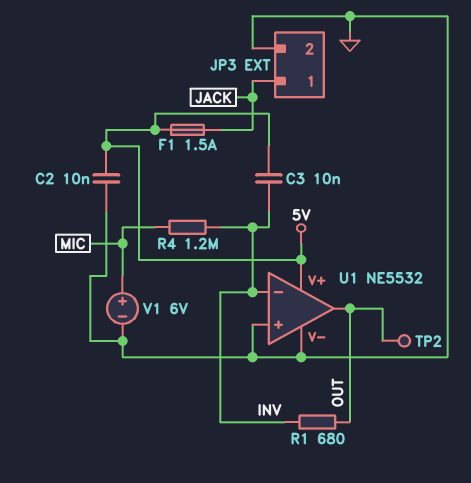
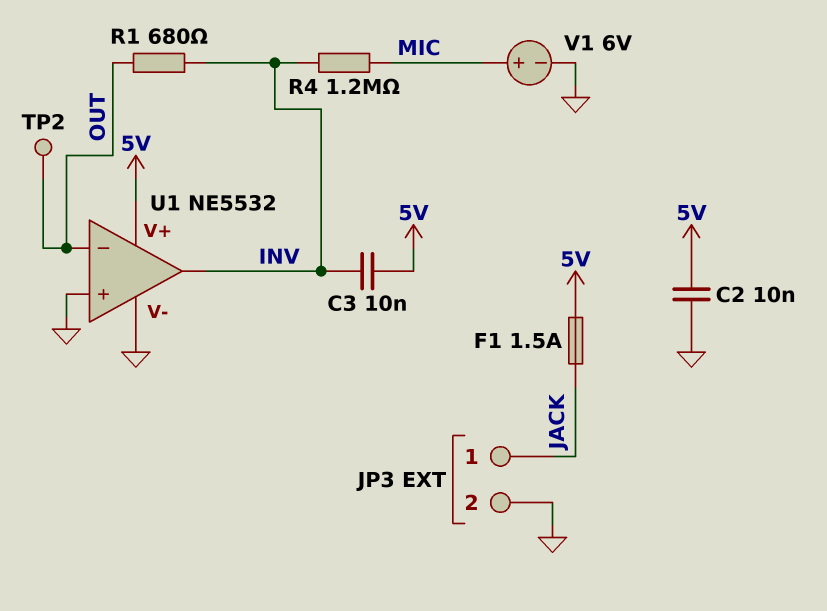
U1 pin in-: INV -> OUT
U1 pin out: OUT -> INV

